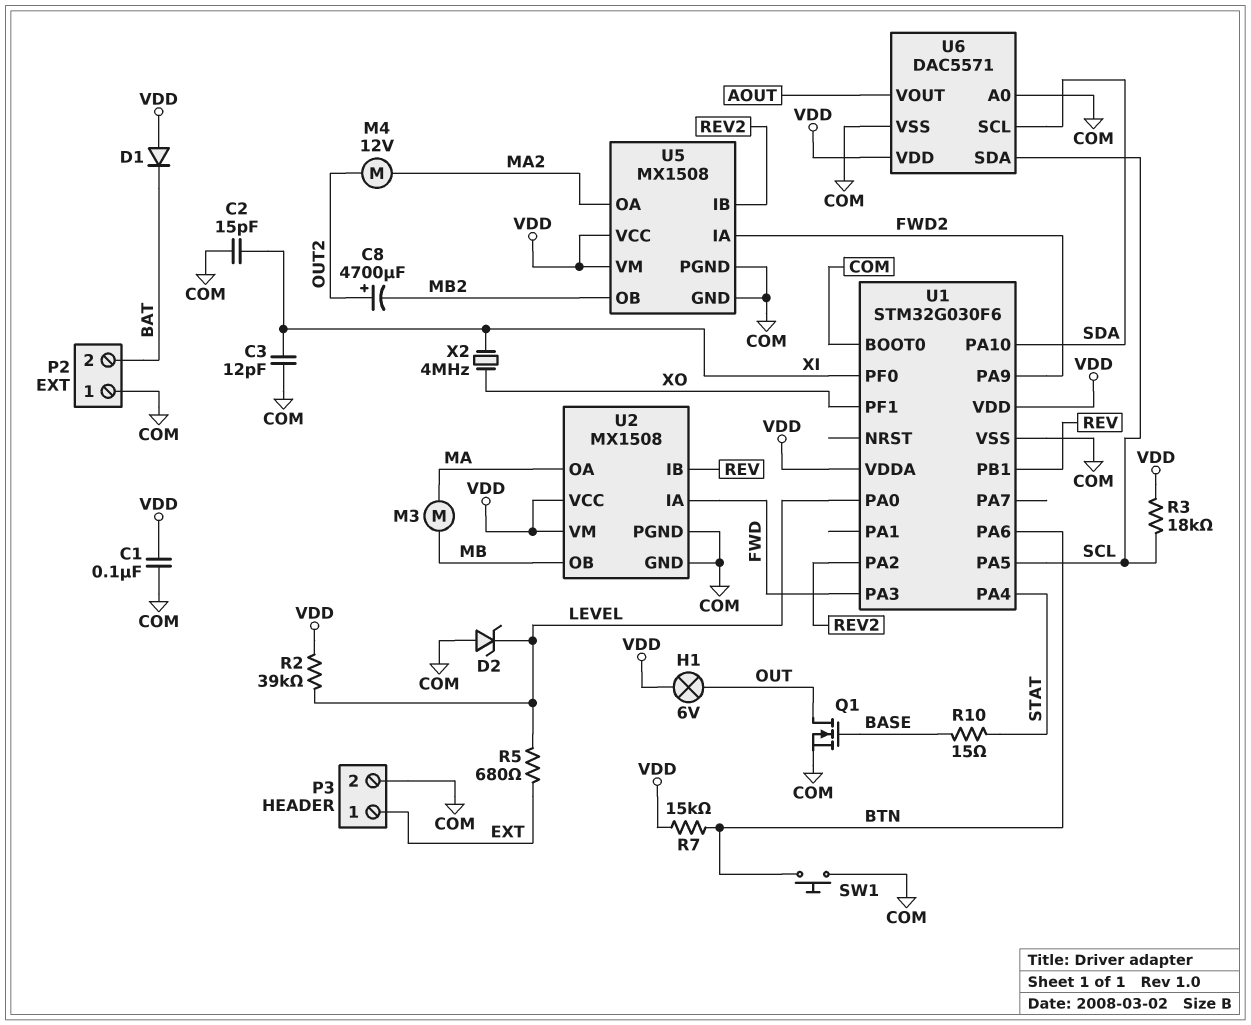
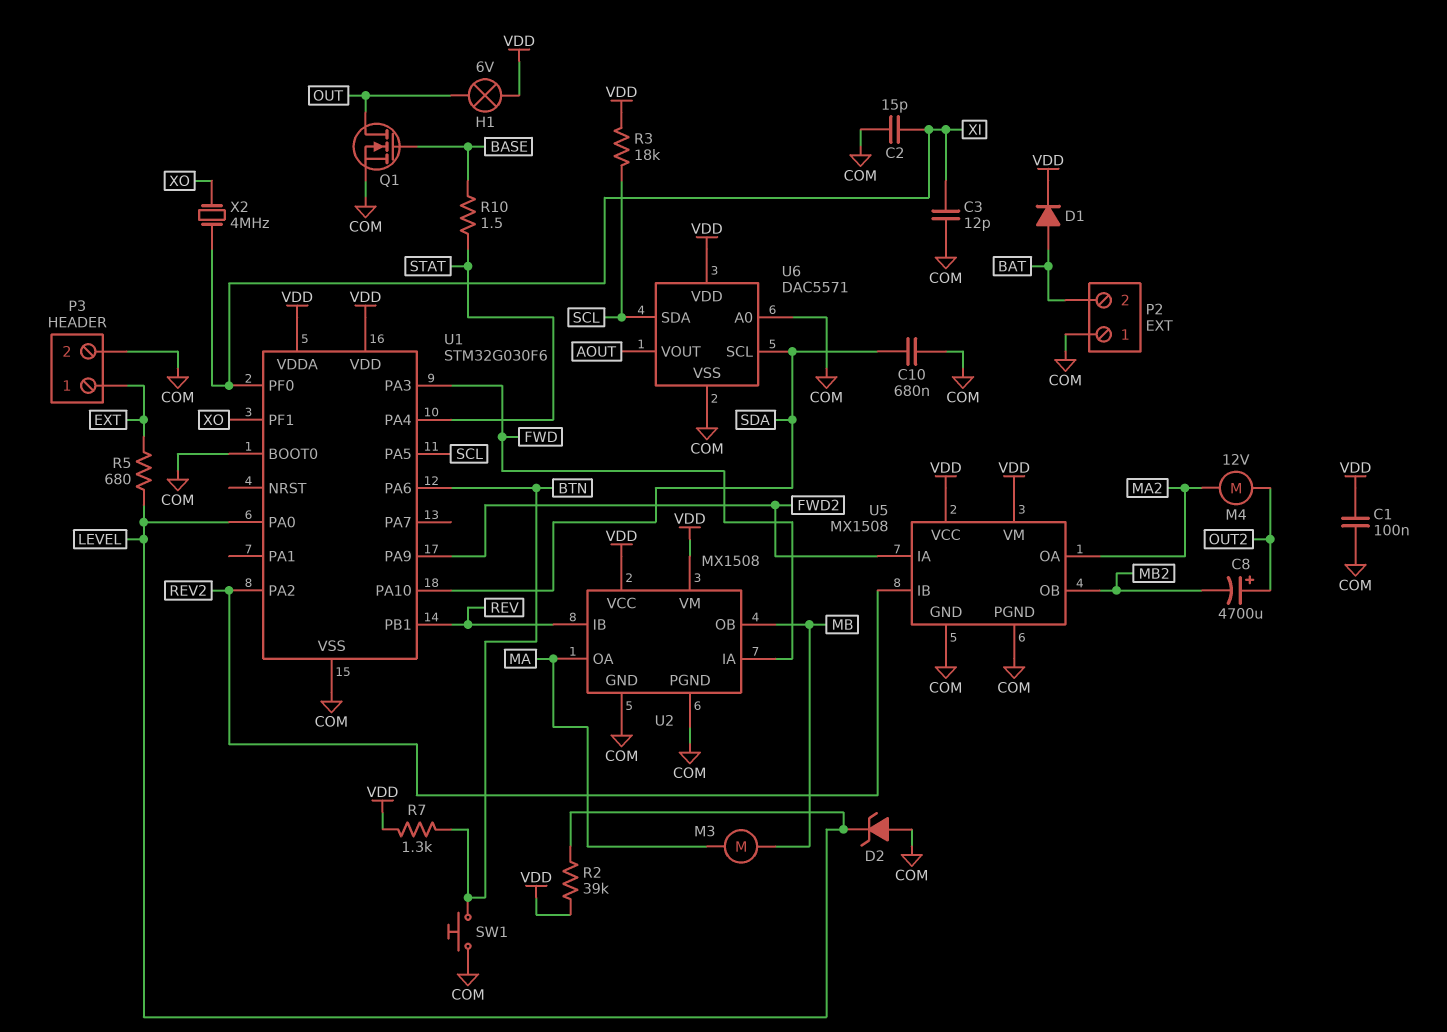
C10: none -> 680nF (COM, SDA)
D1: diode (A VDD, K BAT) -> diode (A BAT, K VDD)
R7: 15k (BTN, VDD) -> 1.3k (BTN, VDD)
R10: 15 (BASE, STAT) -> 1.5 (BASE, STAT)

